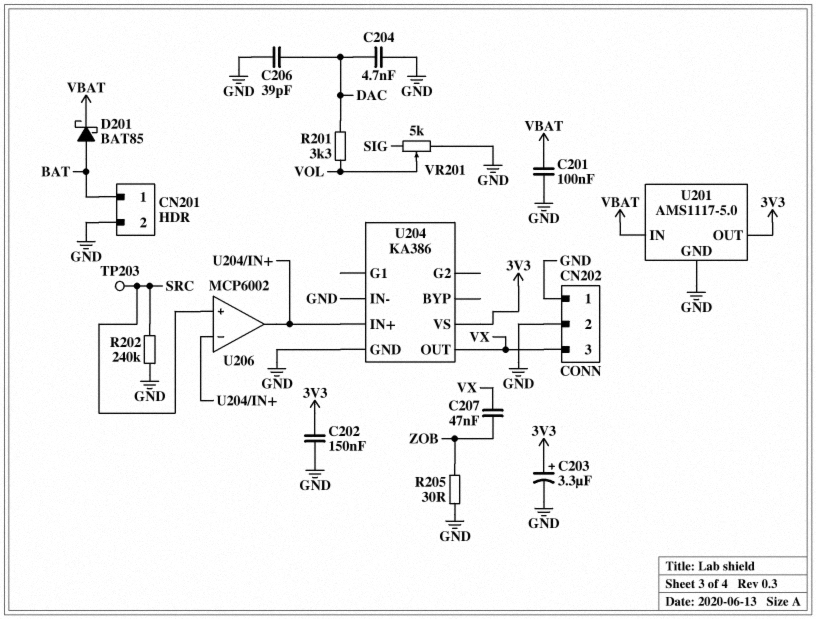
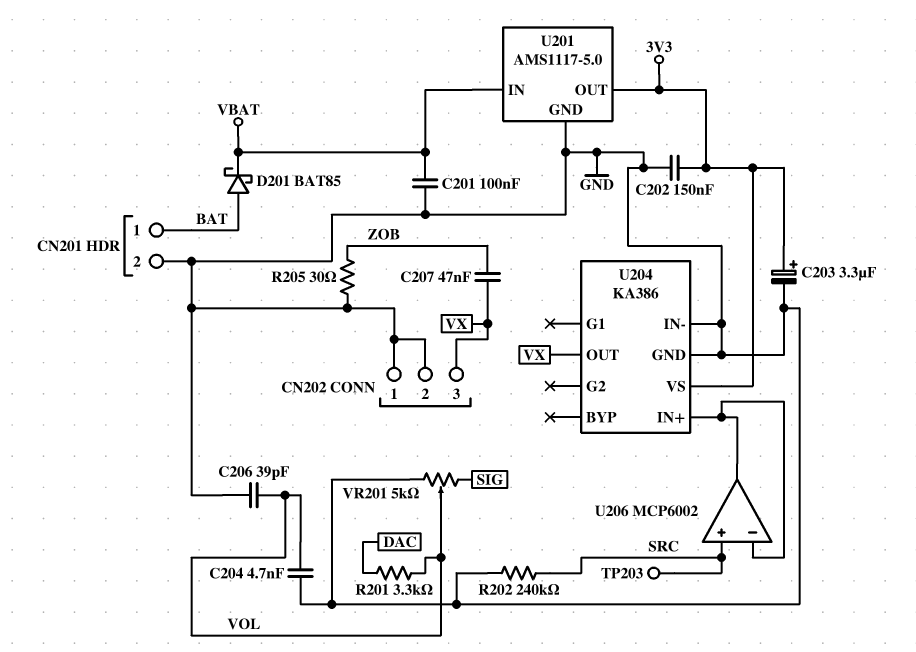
C204: 4.7nF (DAC, GND) -> 4.7nF (GND, VOL)
C206: 39pF (DAC, GND) -> 39pF (GND, VOL)

